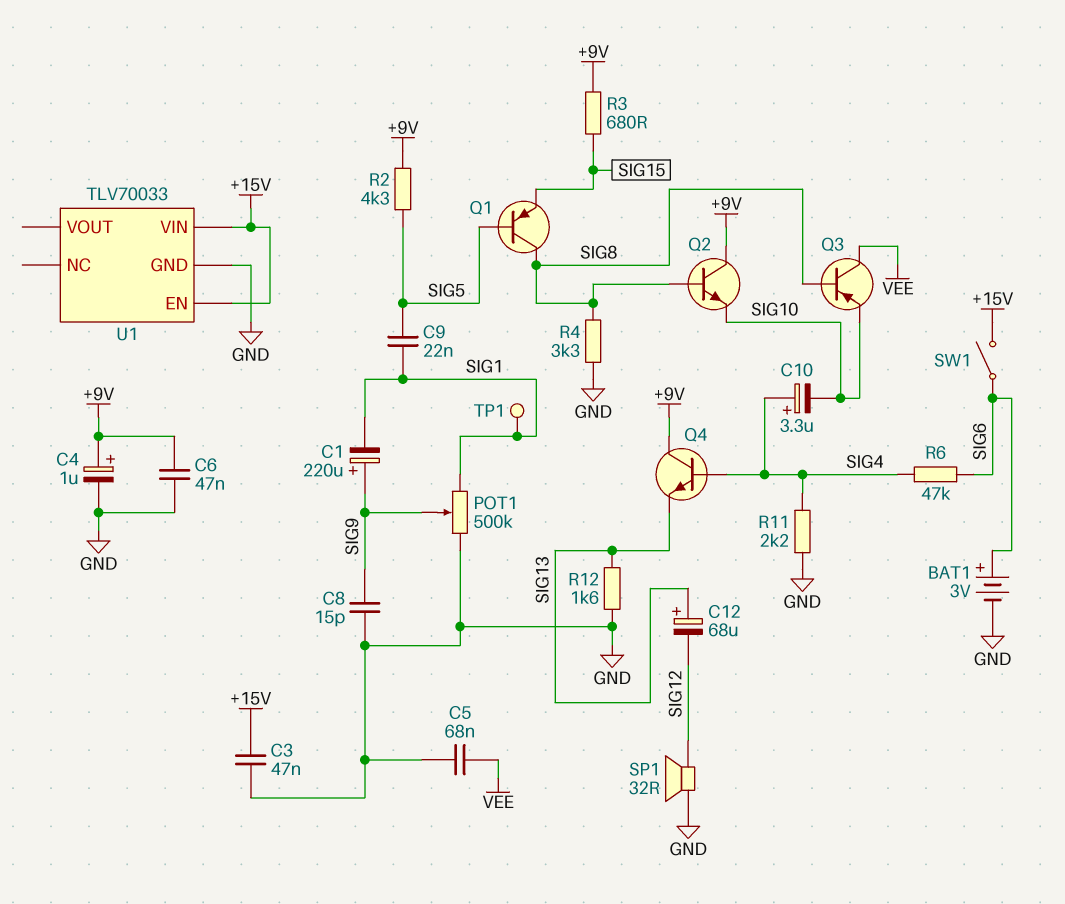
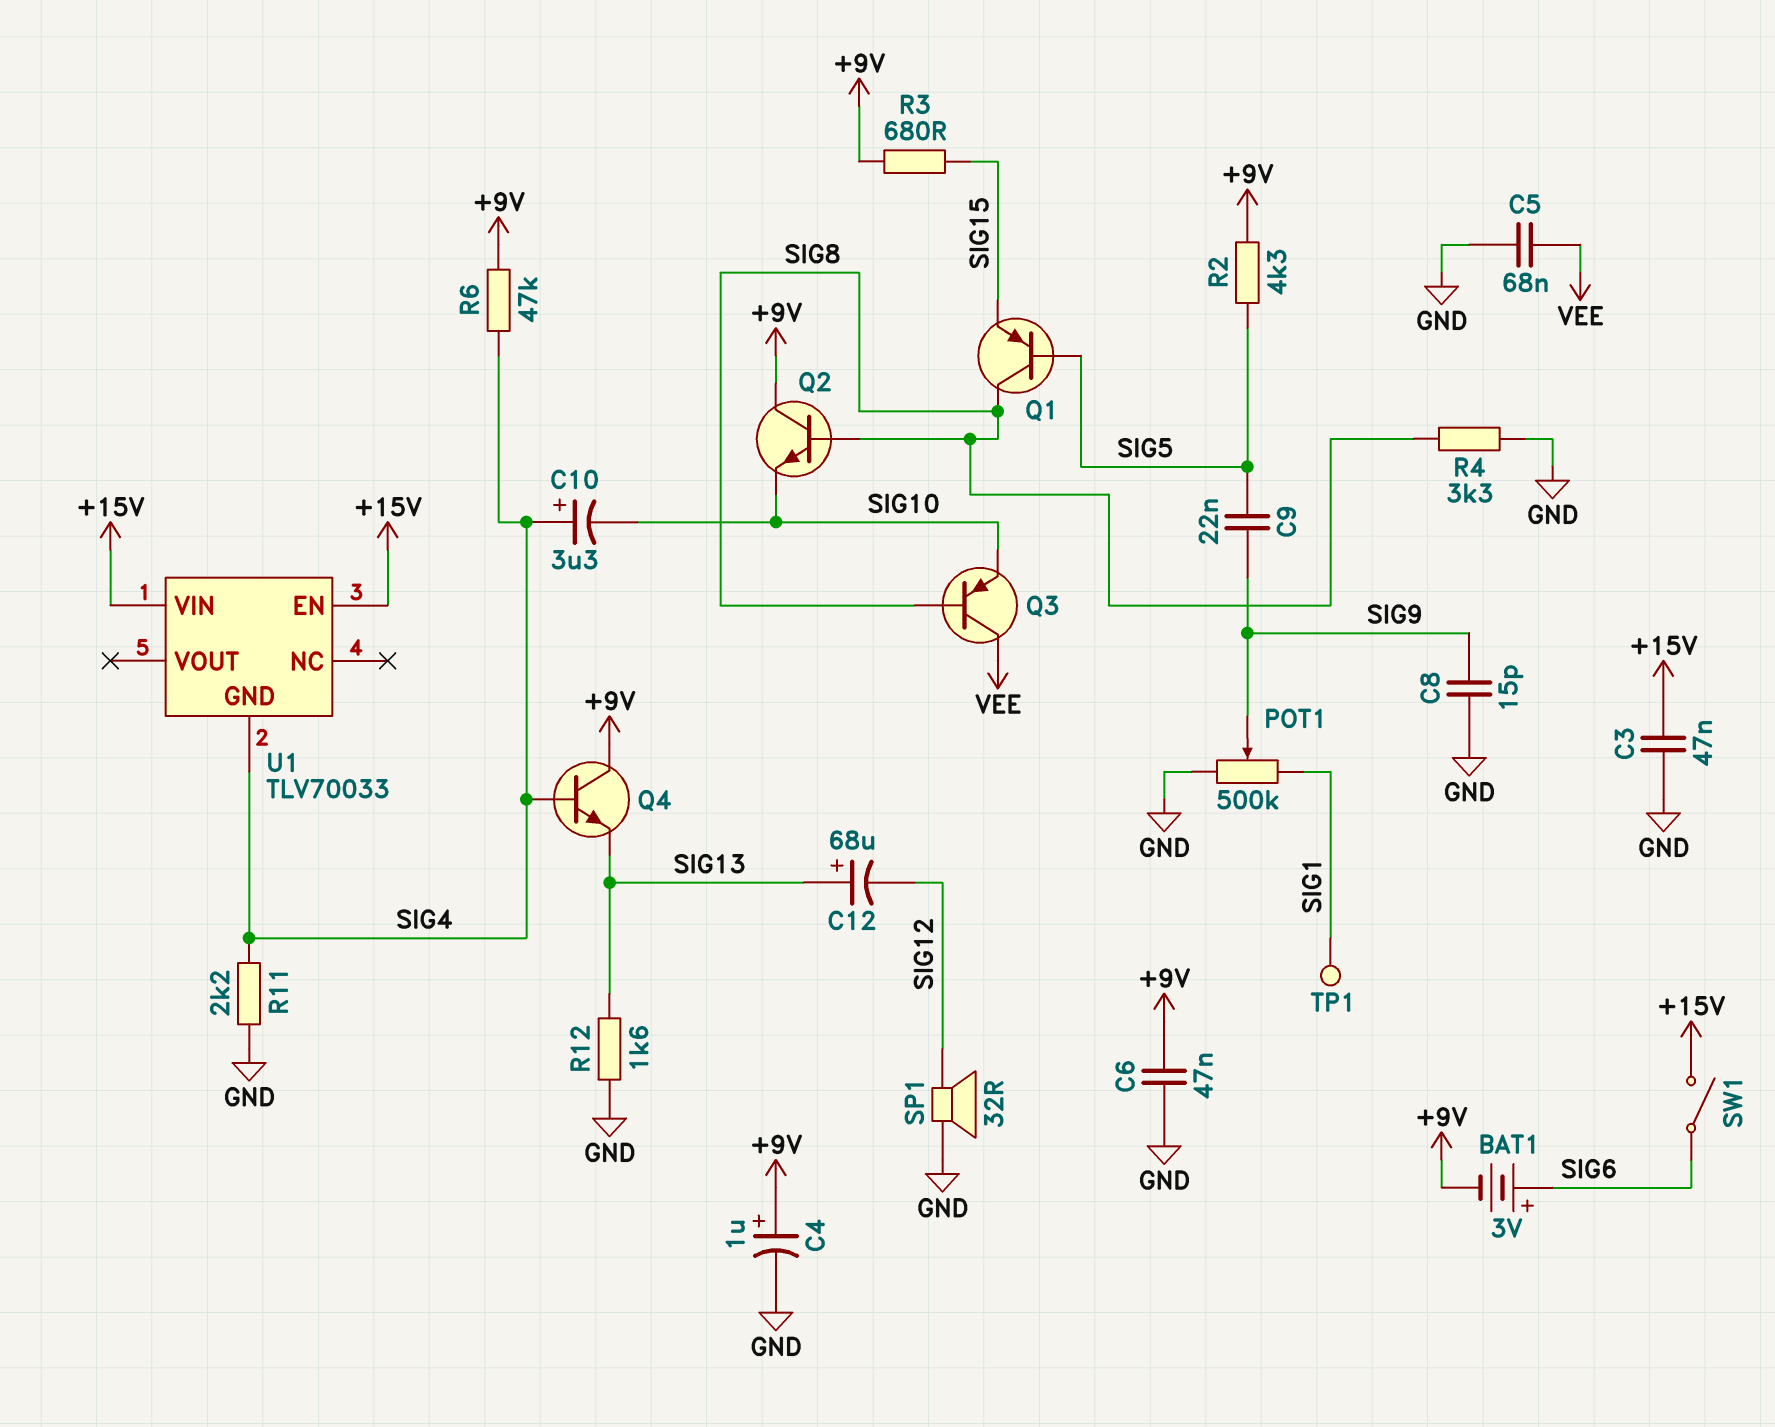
BAT1: 3V (plus SIG6, minus GND) -> 3V (plus SIG6, minus +9V)
C1: 220uF (plus SIG9, minus SIG1) -> none
C9: 22nF (SIG1, SIG5) -> 22nF (SIG5, SIG9)
R6: 47k (SIG4, SIG6) -> 47k (+9V, SIG4)
U1 pin GND: GND -> SIG4

